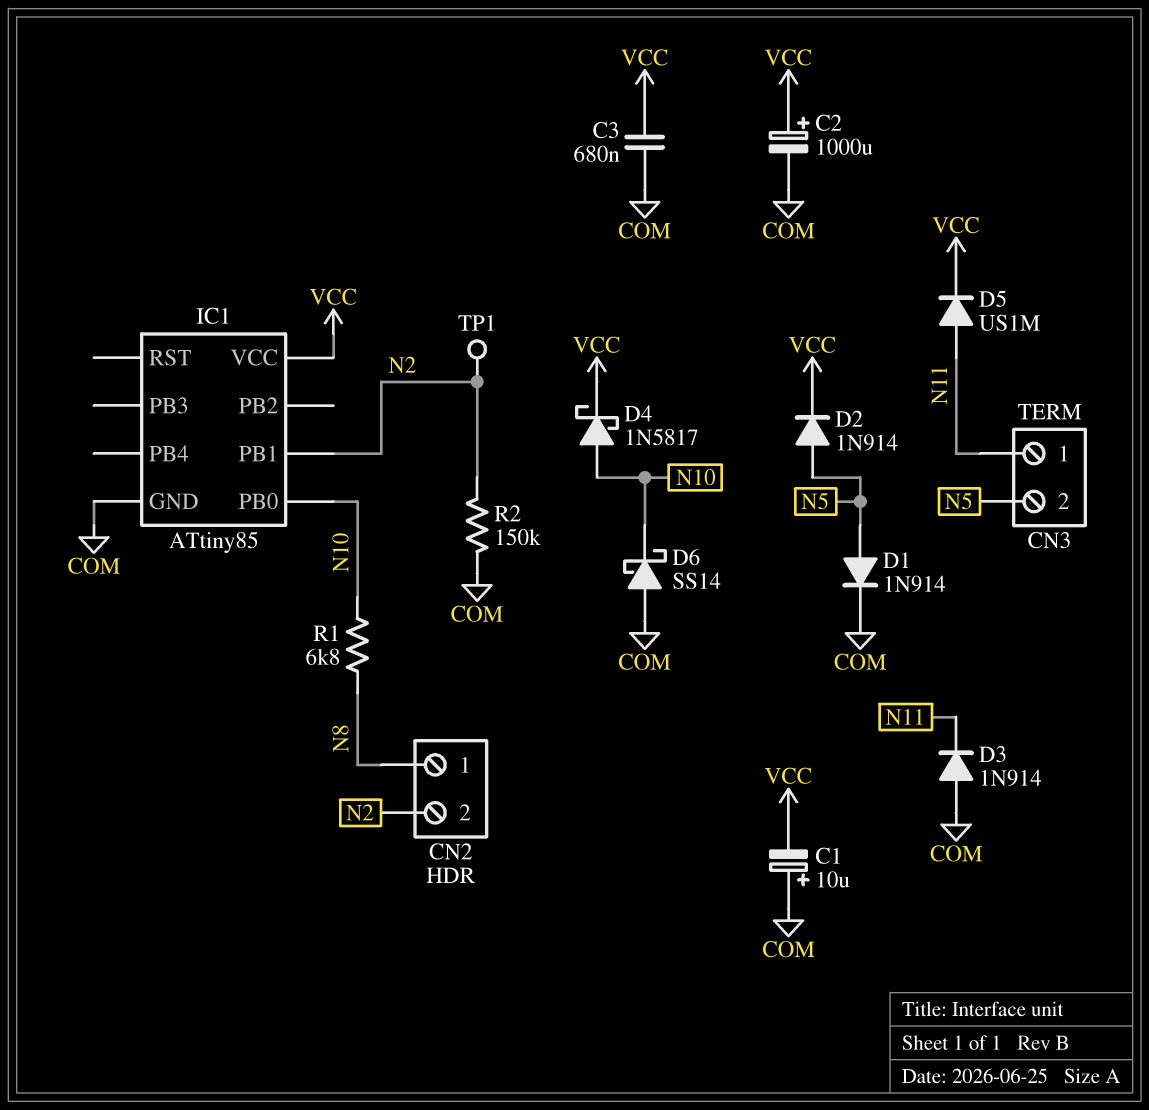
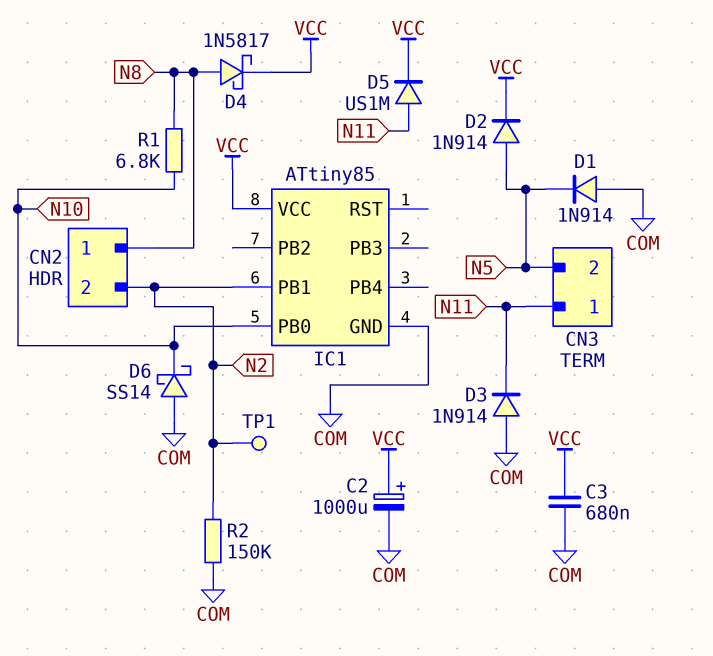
C1: 10uF (plus COM, minus VCC) -> none
D1: diode 1N914 (A N5, K COM) -> diode 1N914 (A COM, K N5)
D4: schottky 1N5817 (A N10, K VCC) -> schottky 1N5817 (A N8, K VCC)

